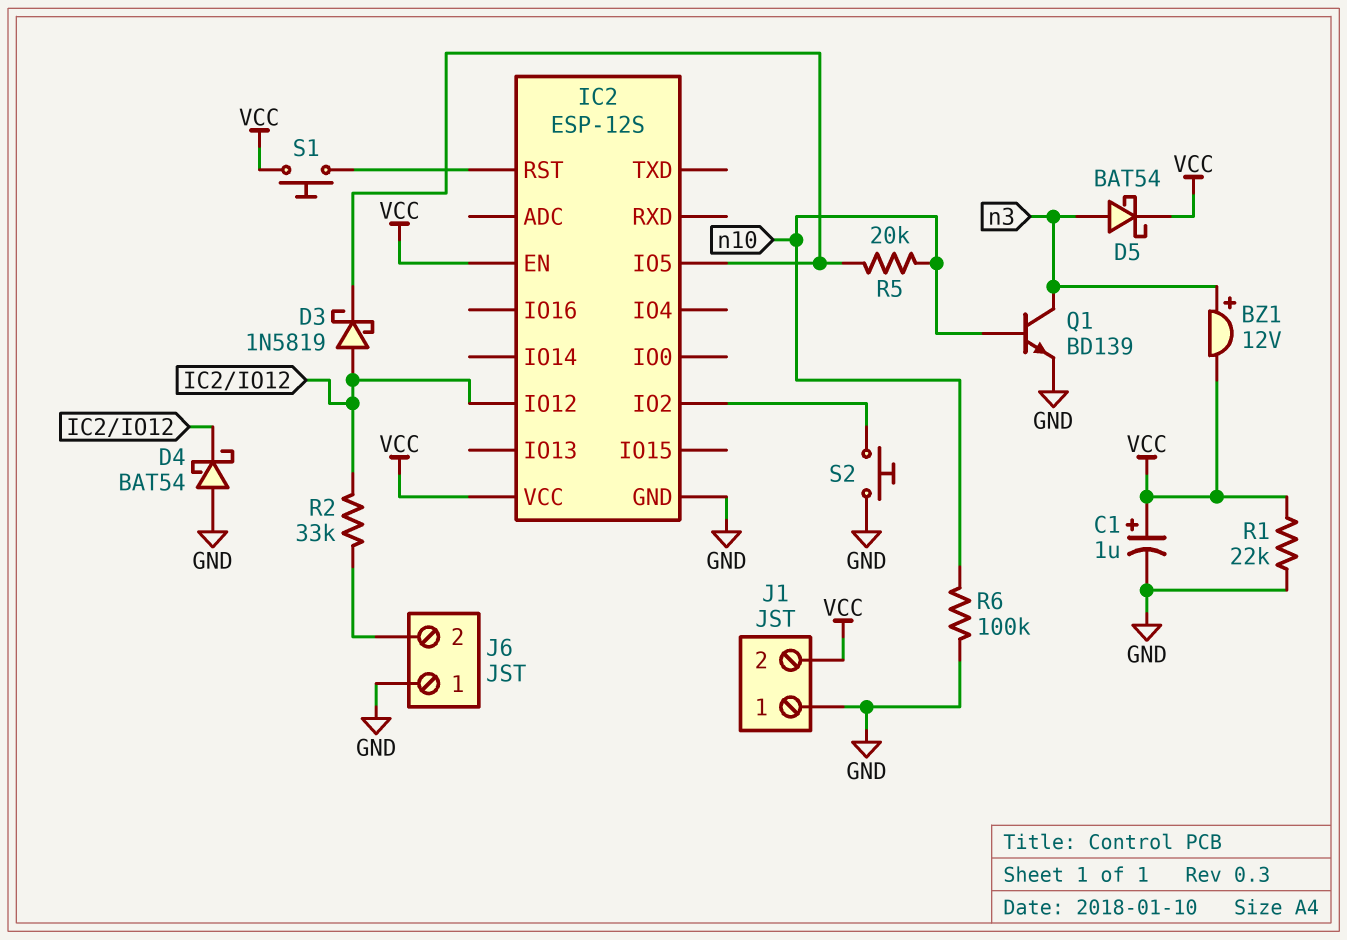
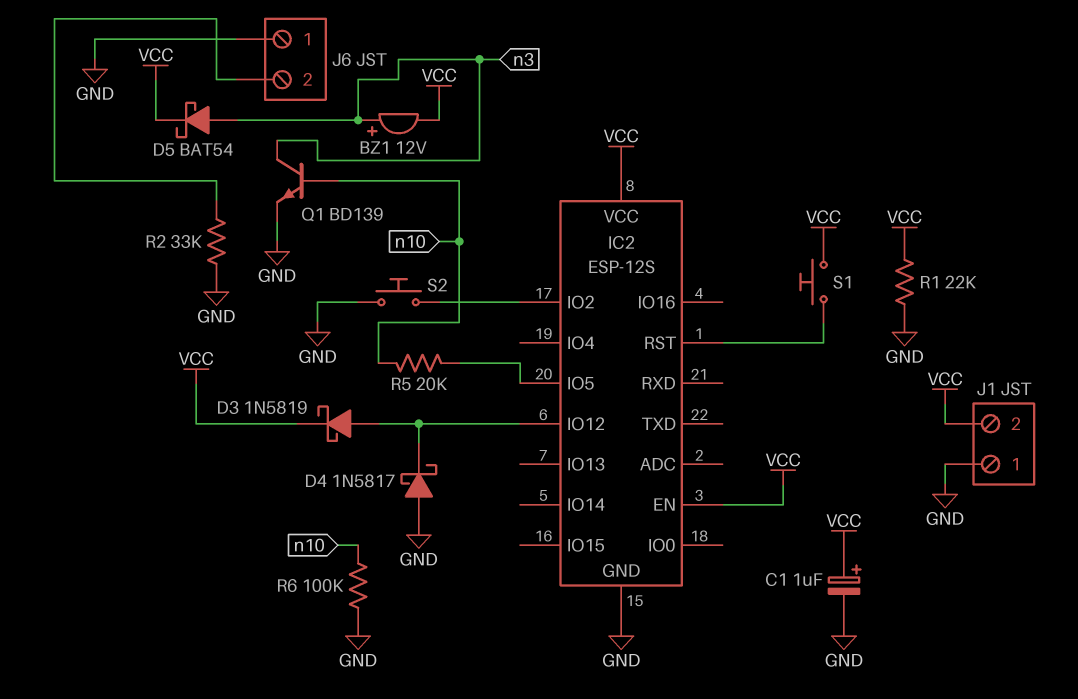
D3: schottky 1N5819 (A IC2/IO12, K IC2/IO5) -> schottky 1N5819 (A IC2/IO12, K VCC)
D4: schottky BAT54 (A GND, K IC2/IO12) -> schottky 1N5817 (A GND, K IC2/IO12)
R2: 33k (IC2/IO12, J6/2) -> 33k (GND, J6/2)

